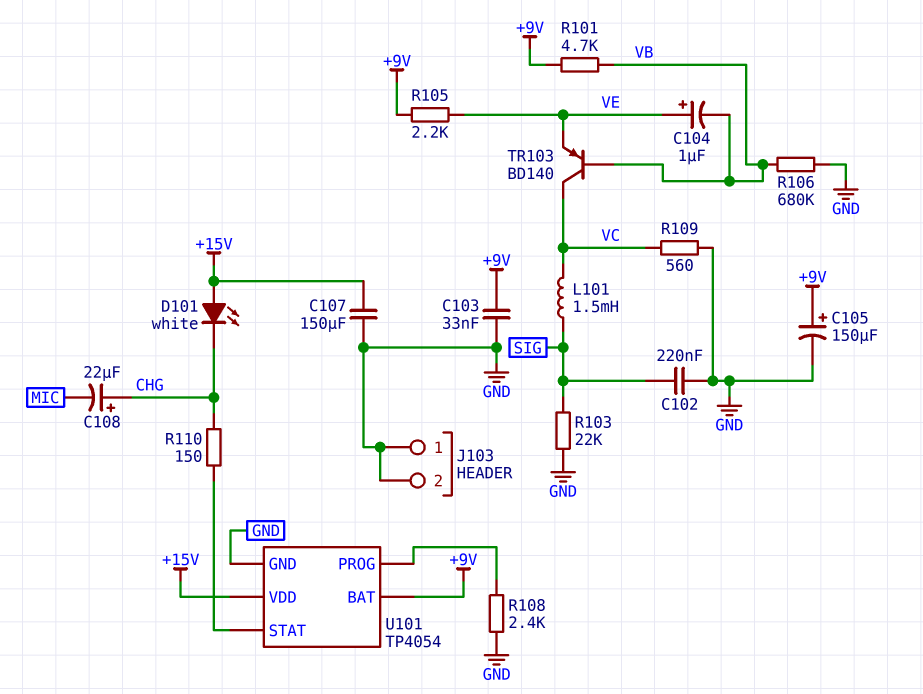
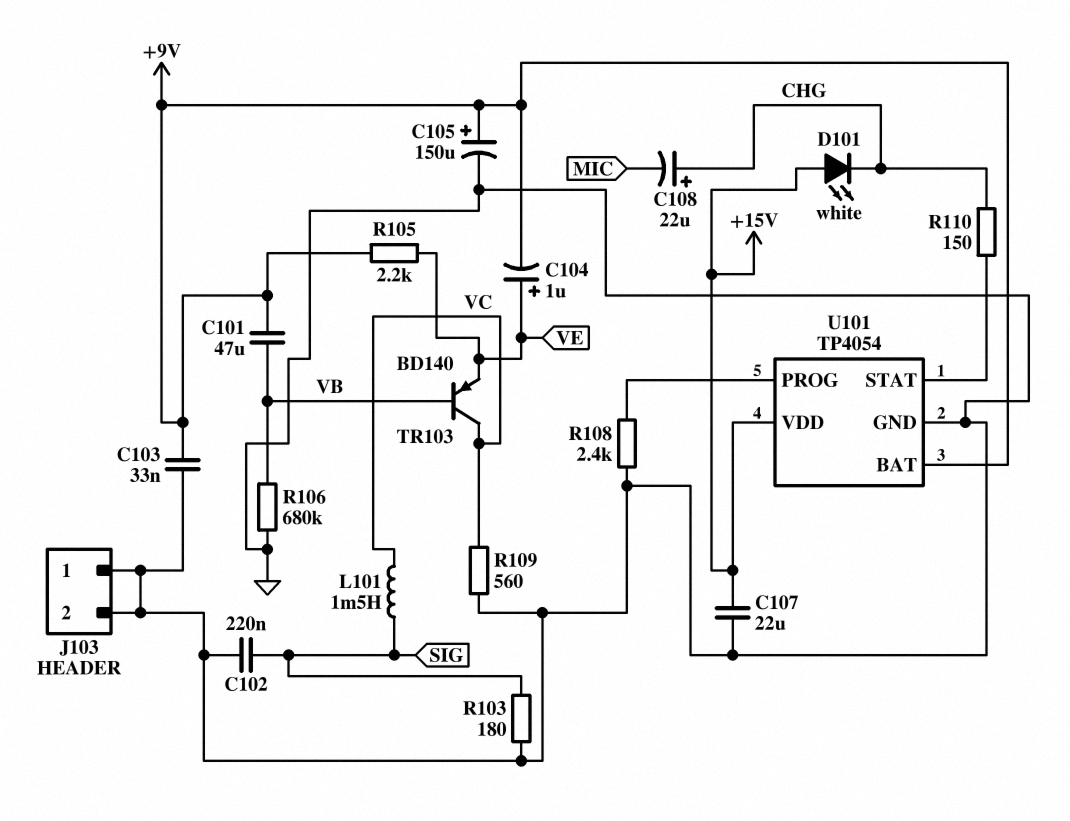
C101: none -> 47uF (+9V, VB)
C104: 1uF (plus VE, minus VB) -> 1uF (plus VE, minus +9V)
C107: 150uF (+15V, GND) -> 22uF (+15V, GND)
R101: 4.7k (+9V, VB) -> none
R103: 22k (GND, SIG) -> 180 (GND, SIG)

